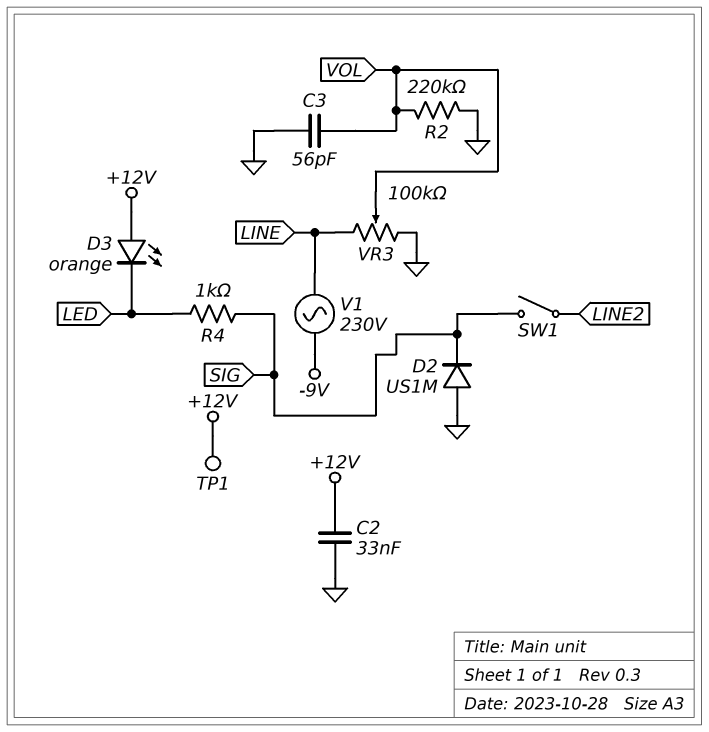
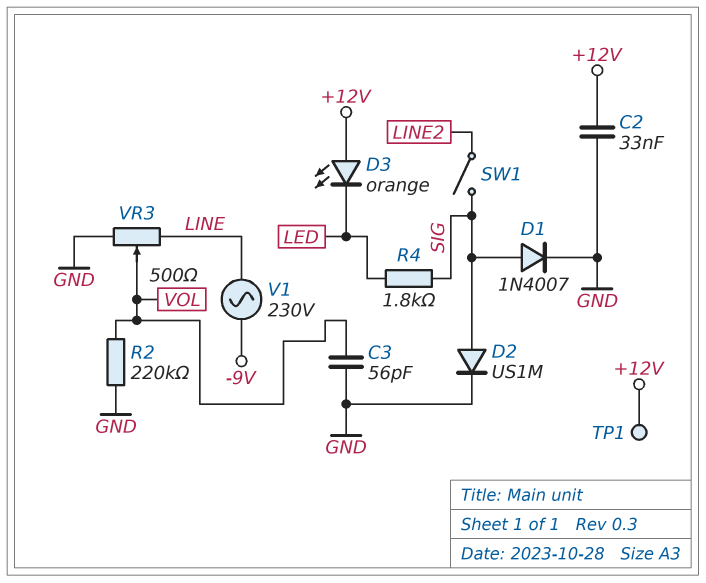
D1: none -> diode 1N4007 (A SIG, K GND)
D2: diode US1M (A GND, K SIG) -> diode US1M (A SIG, K GND)
R4: 1k (LED, SIG) -> 1.8k (LED, SIG)
VR3: 100k (GND, LINE, wiper VOL) -> 500 (GND, LINE, wiper VOL)

